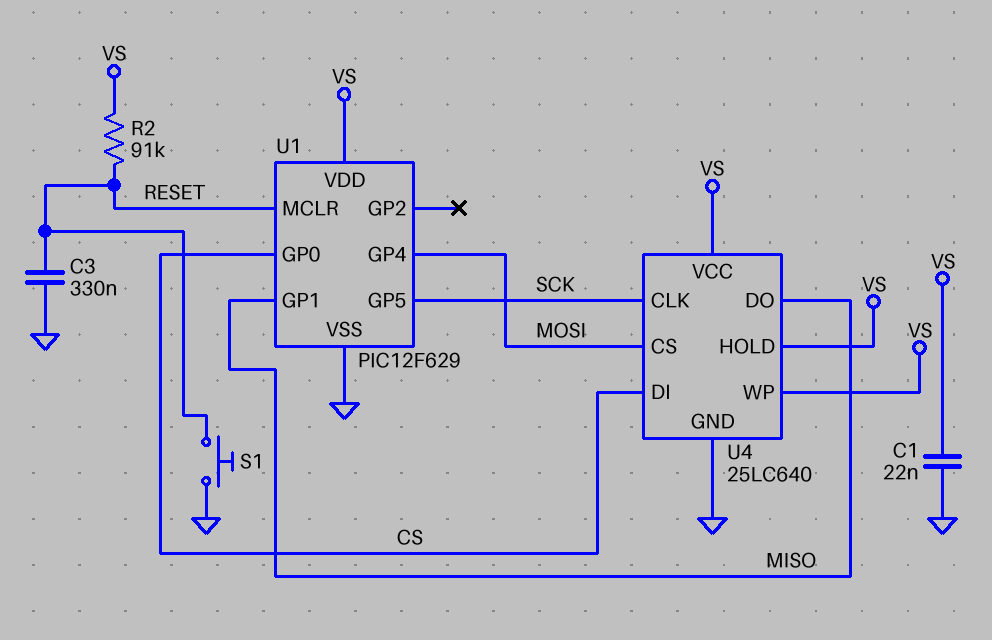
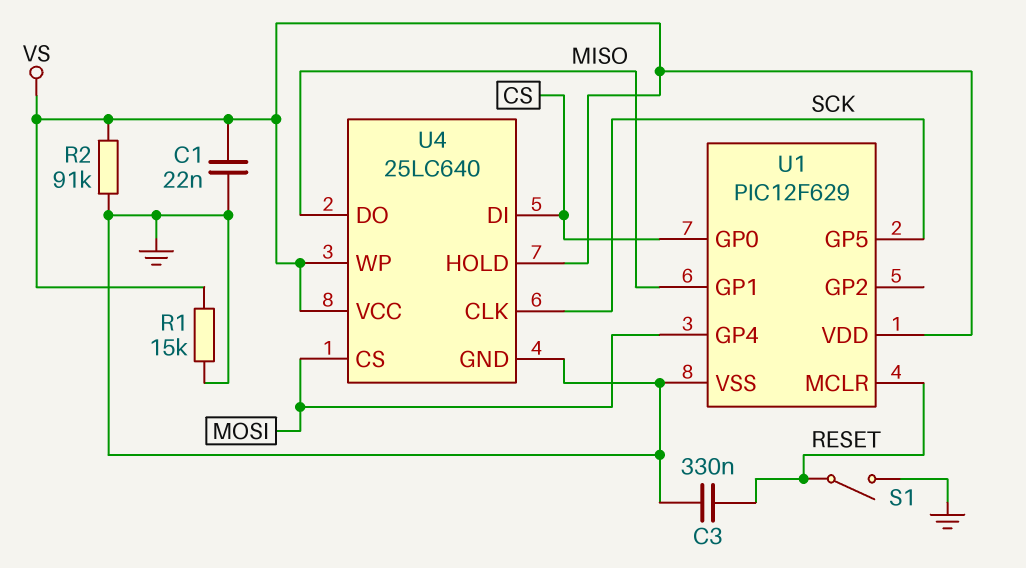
R1: none -> 15k (GND, VS)
R2: 91k (RESET, VS) -> 91k (GND, VS)
S1: button (GND, RESET) -> switch (GND, RESET)

